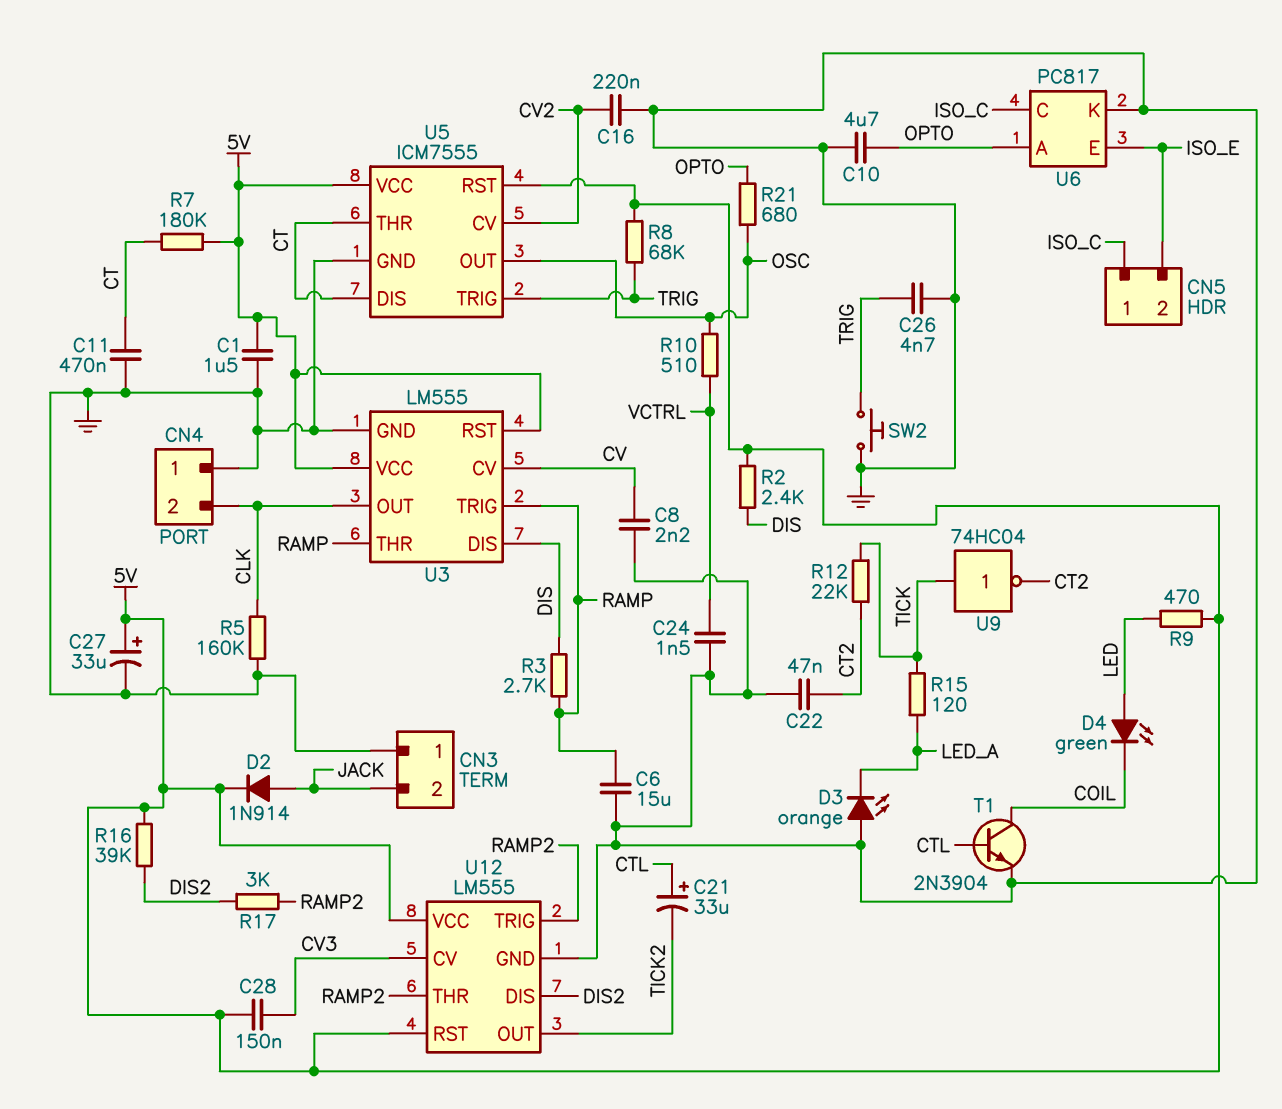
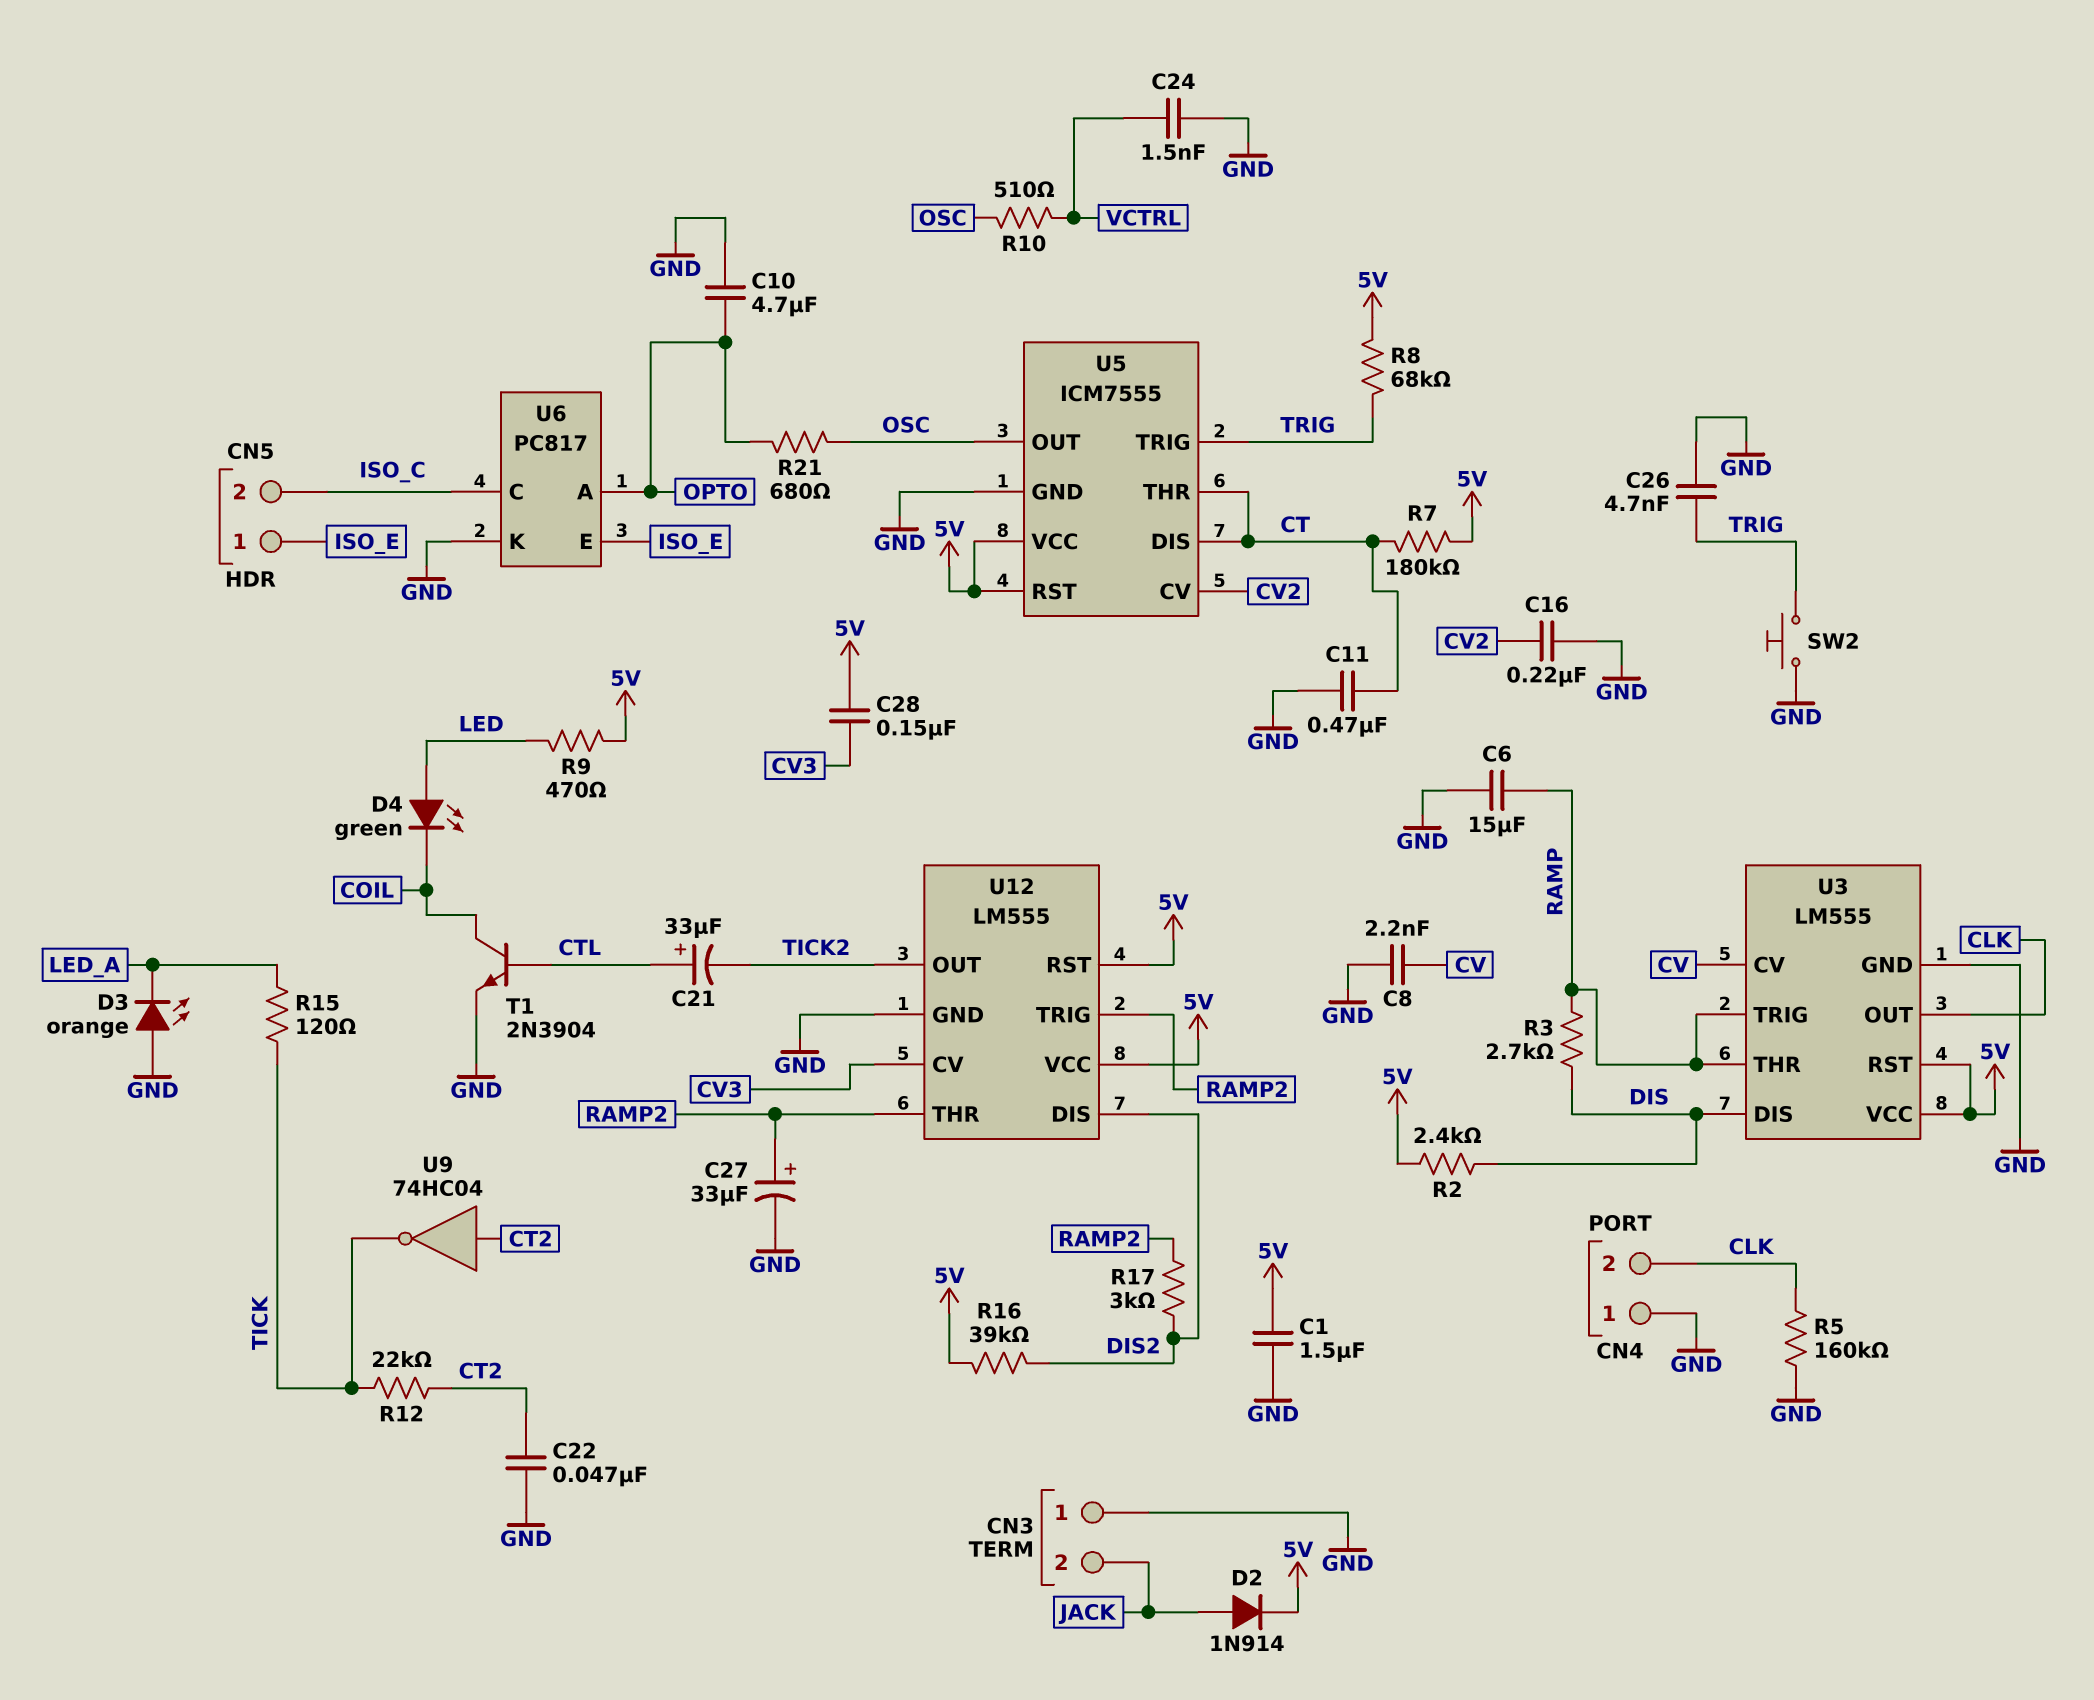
C27: 33uF (plus 5V, minus GND) -> 33uF (plus RAMP2, minus GND)
CN5 pin 1: ISO_C -> ISO_E
CN5 pin 2: ISO_E -> ISO_C
U9: NOT 74HC04 (in TICK, out CT2) -> NOT 74HC04 (in CT2, out TICK)

